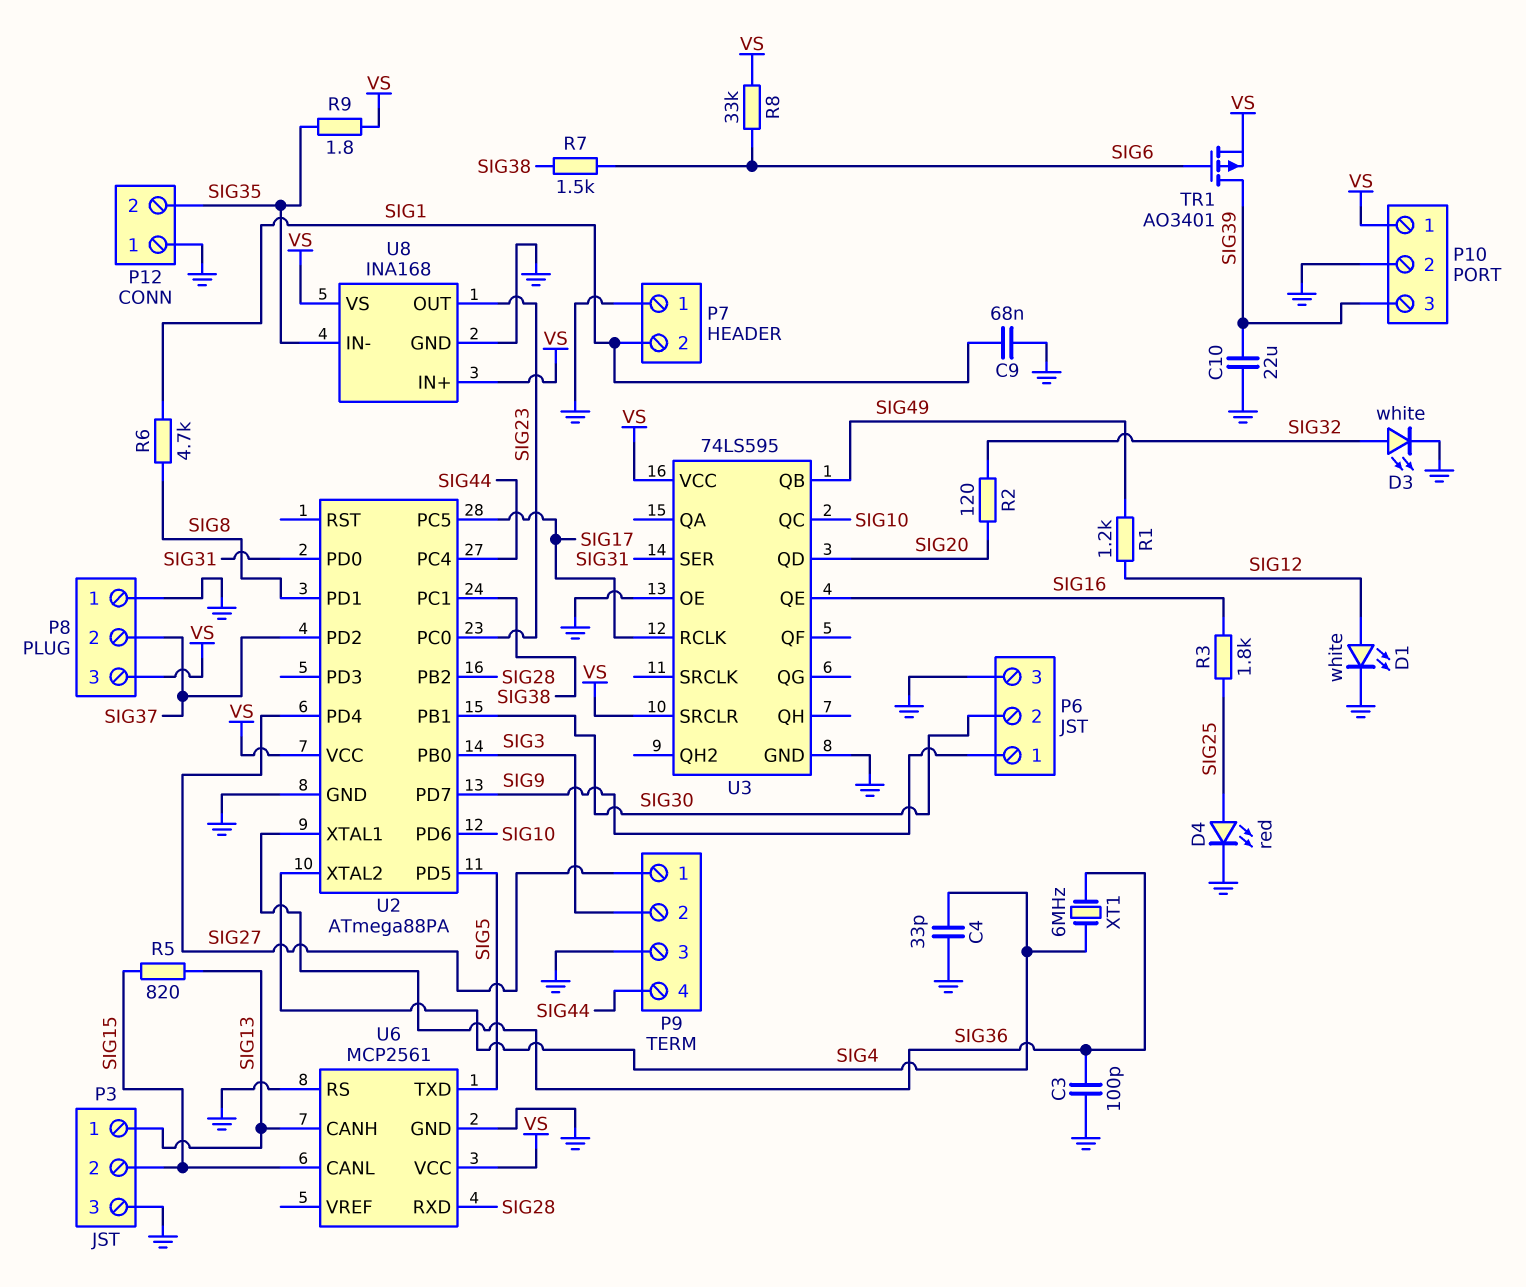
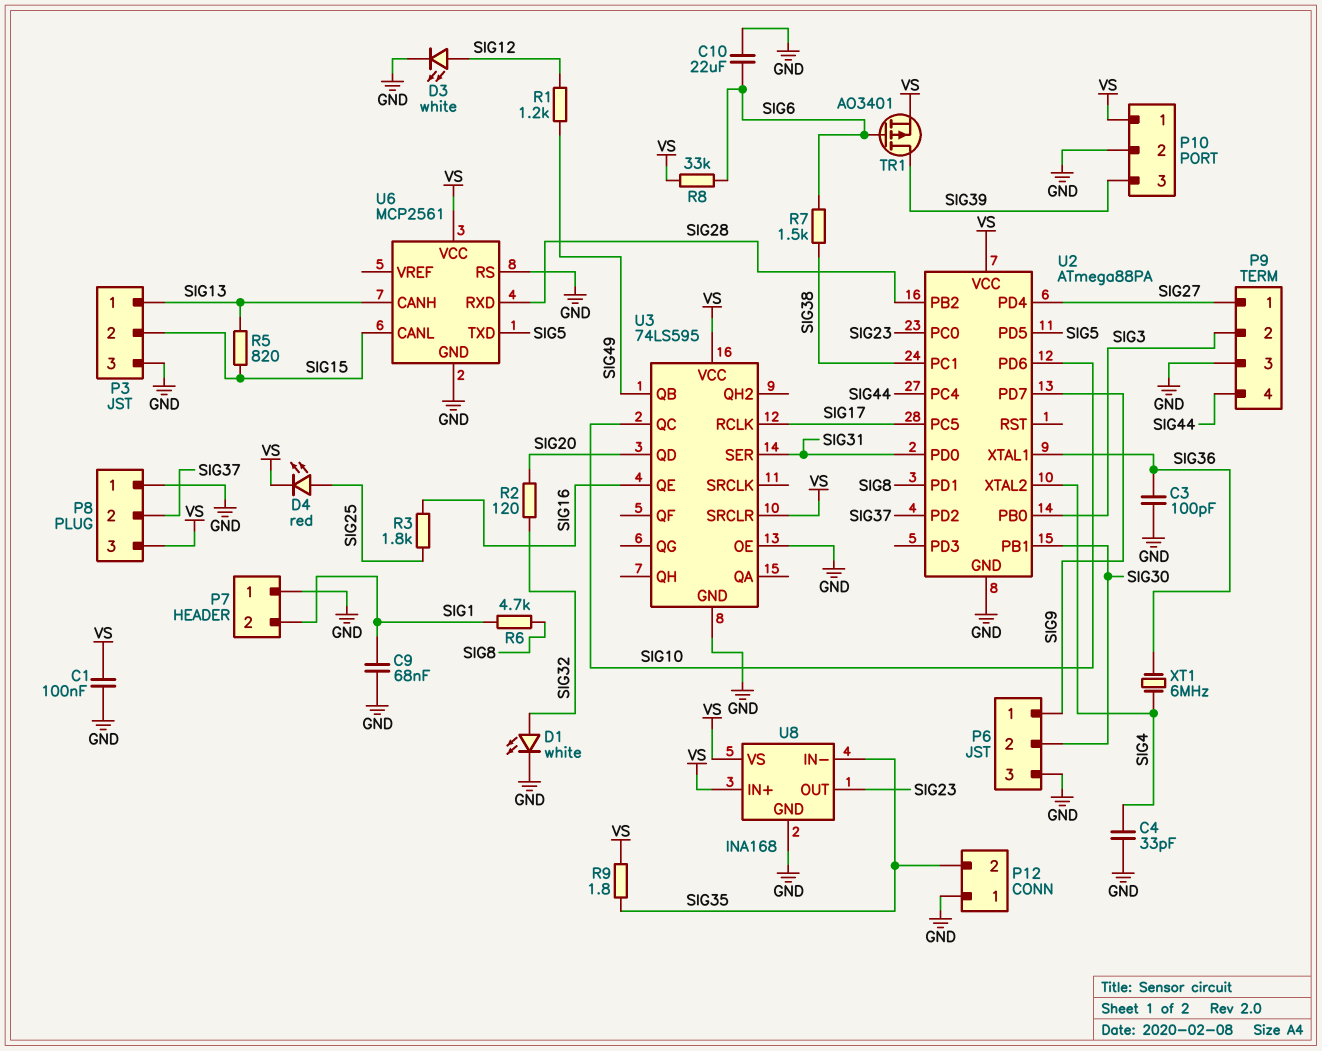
C1: none -> 100nF (GND, VS)
C10: 22uF (GND, SIG39) -> 22uF (GND, SIG6)
D1: LED white (A SIG12, K GND) -> LED white (A SIG32, K GND)
D3: LED white (A SIG32, K GND) -> LED white (A SIG12, K GND)
D4: LED red (A SIG25, K GND) -> LED red (A SIG25, K VS)

